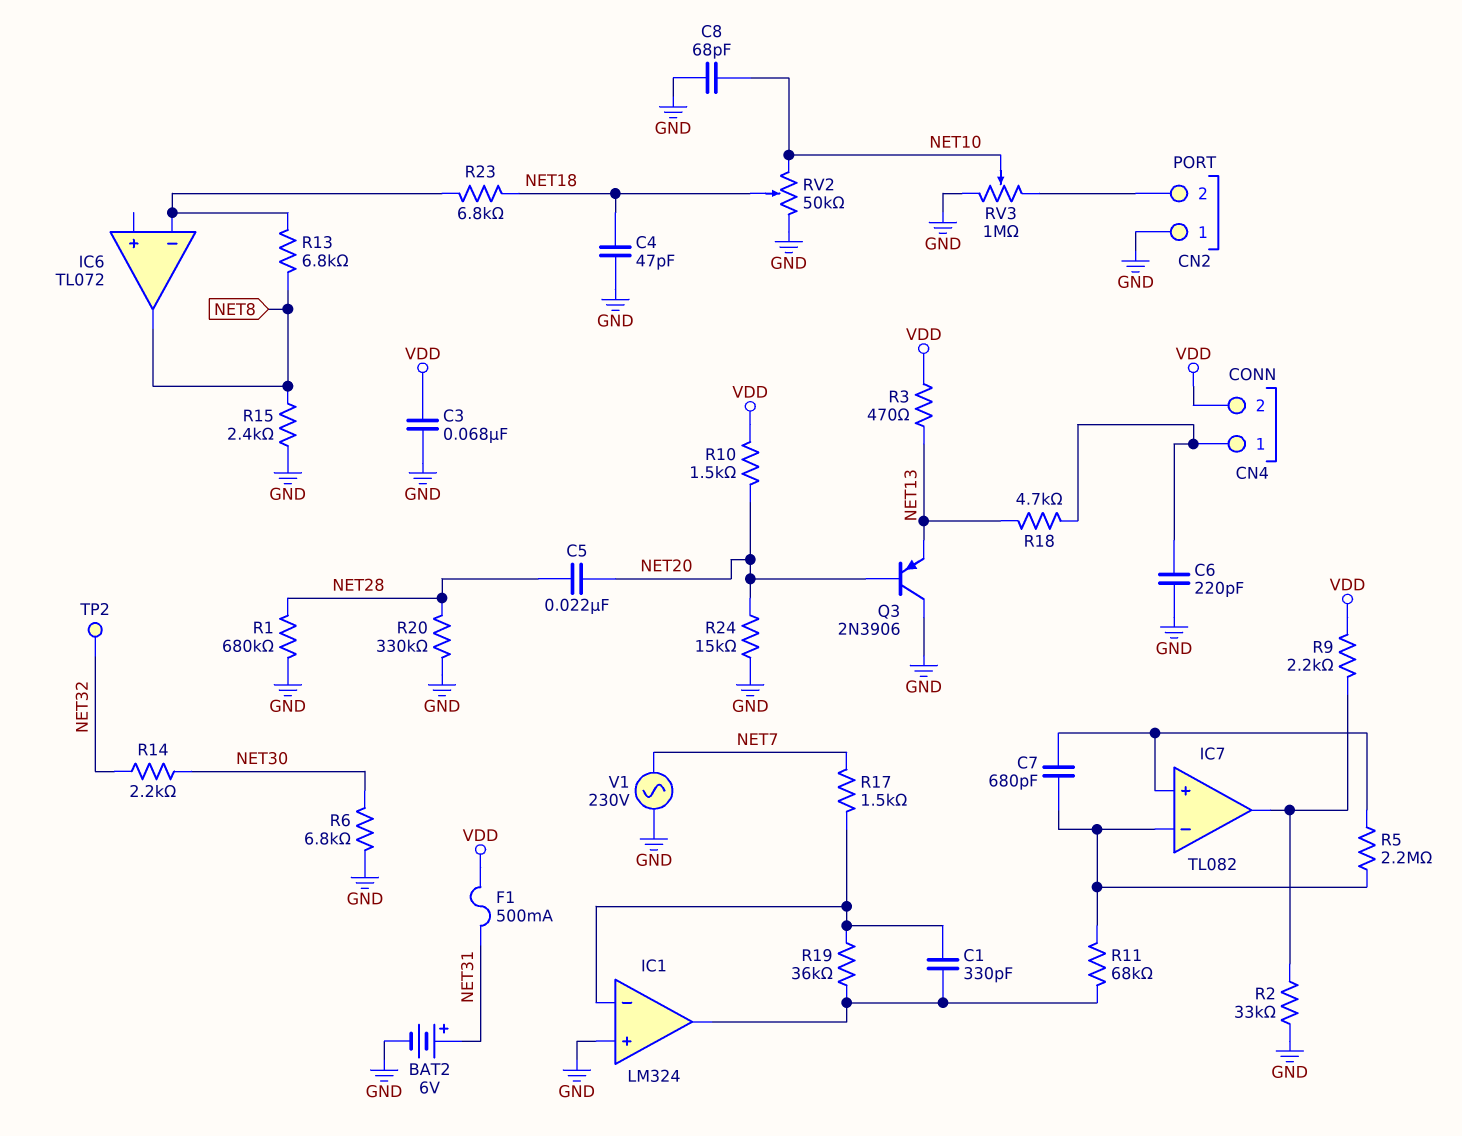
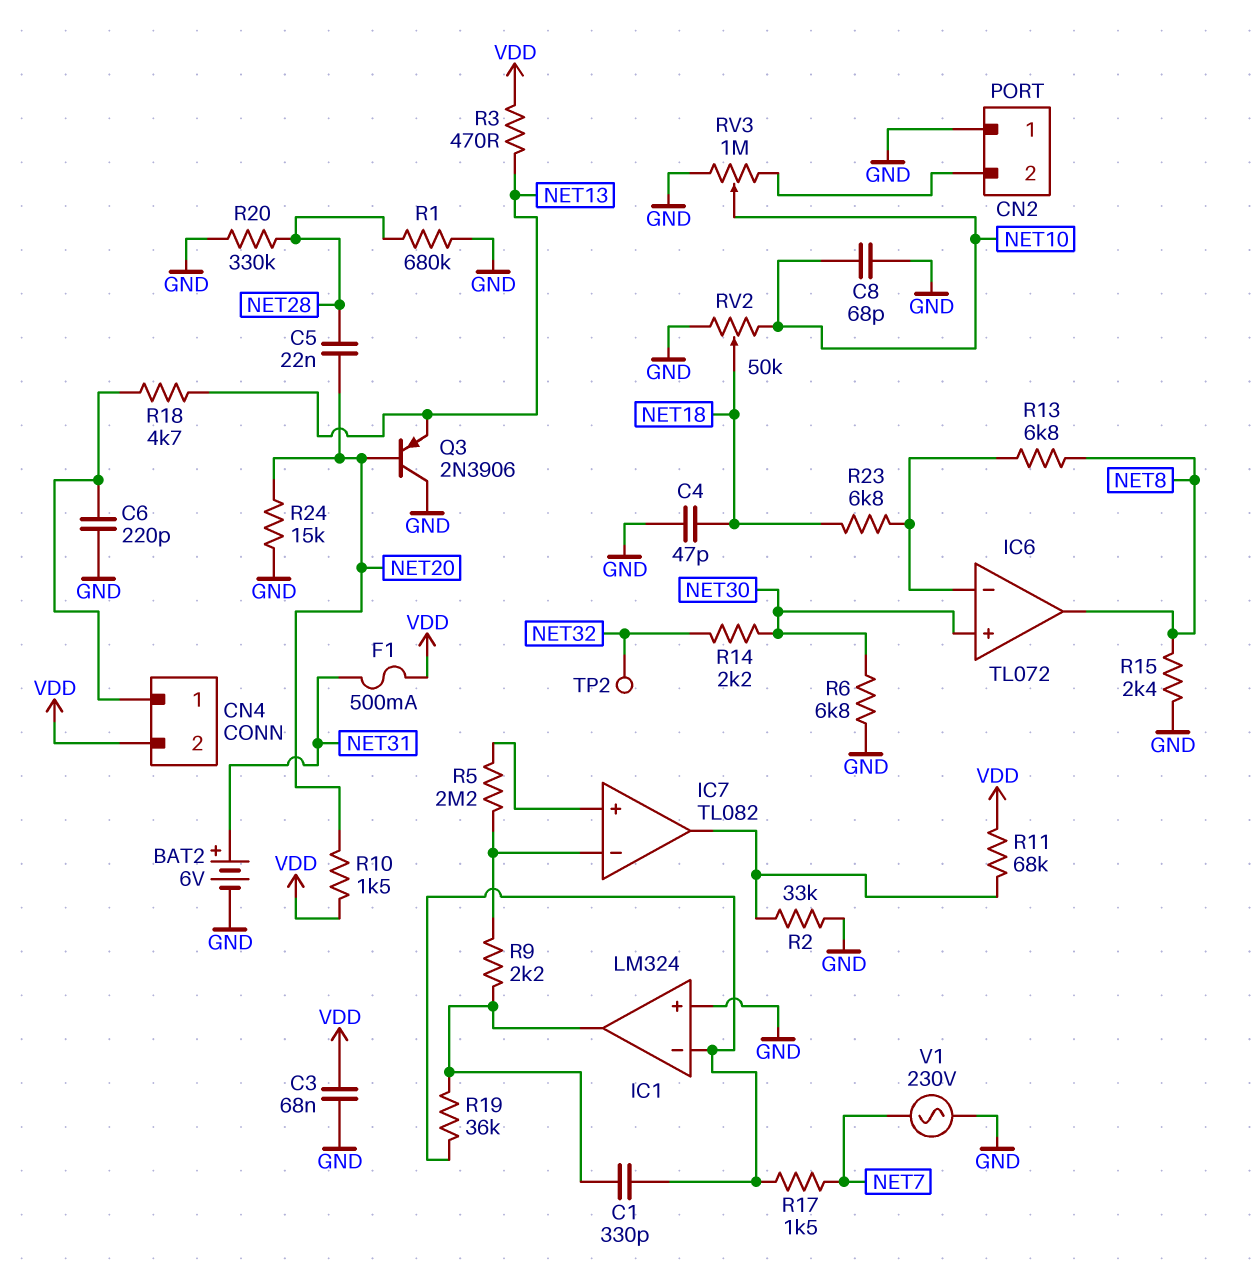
C7: 680pF (IC7/in+, IC7/in-) -> none
IC6 pin in+: none -> NET30
R9: 2.2k (IC7/out, VDD) -> 2.2k (IC1/out, IC7/in-)
R11: 68k (IC1/out, IC7/in-) -> 68k (IC7/out, VDD)

